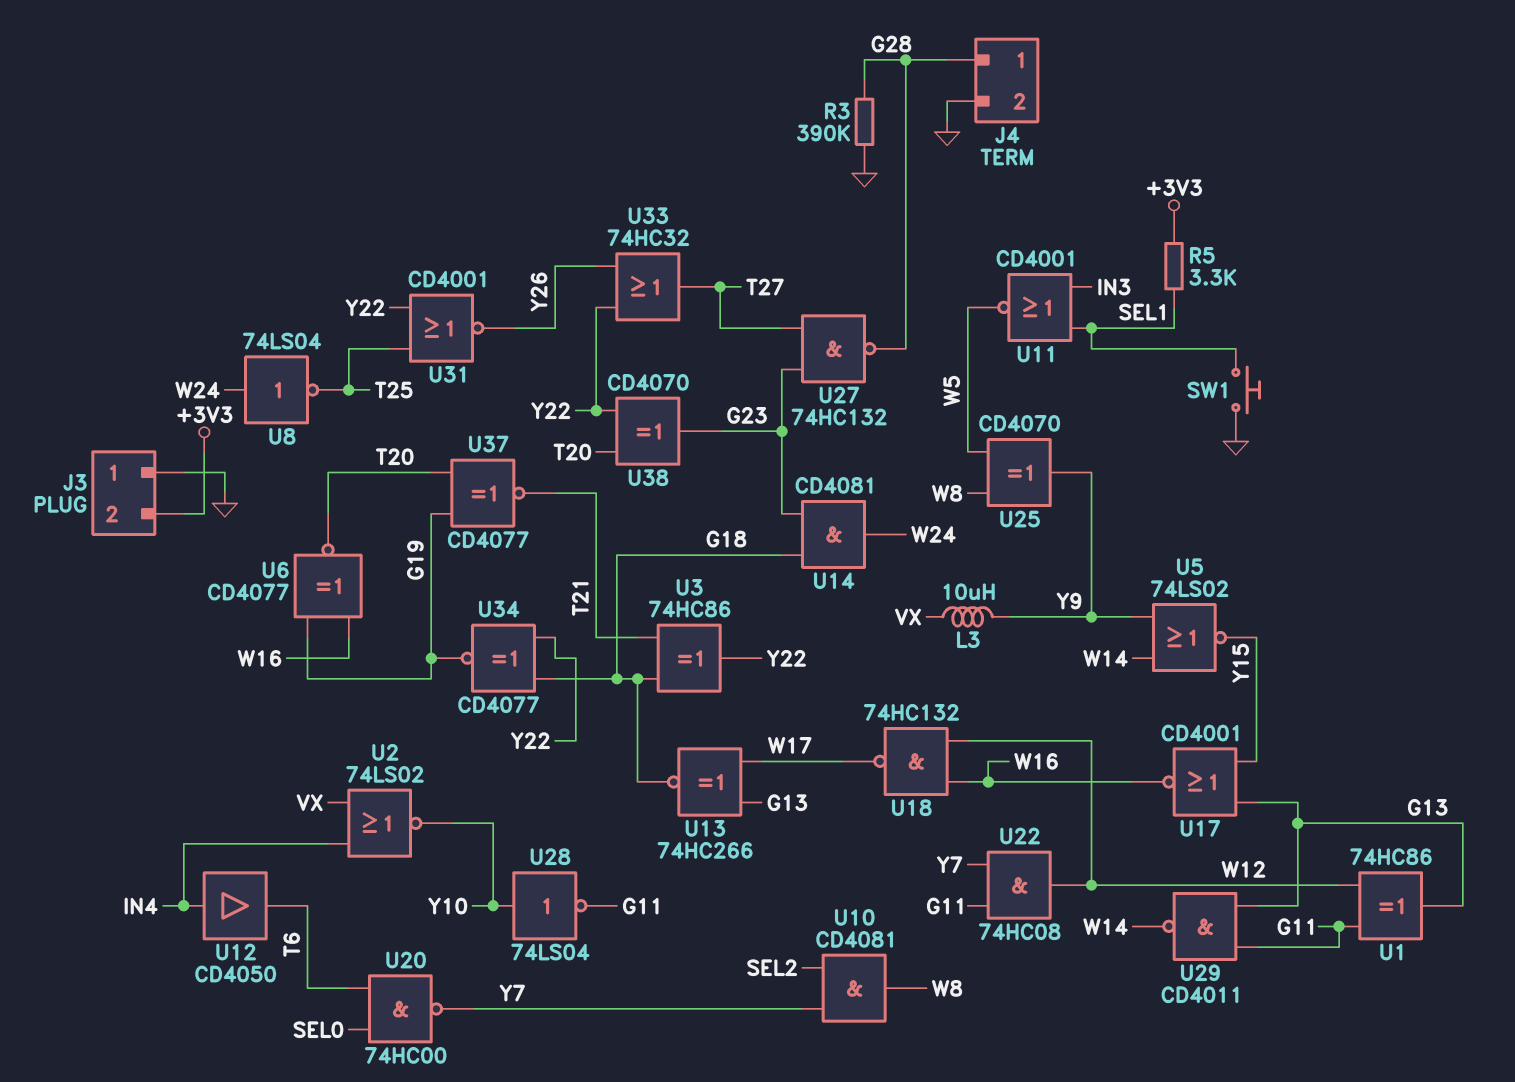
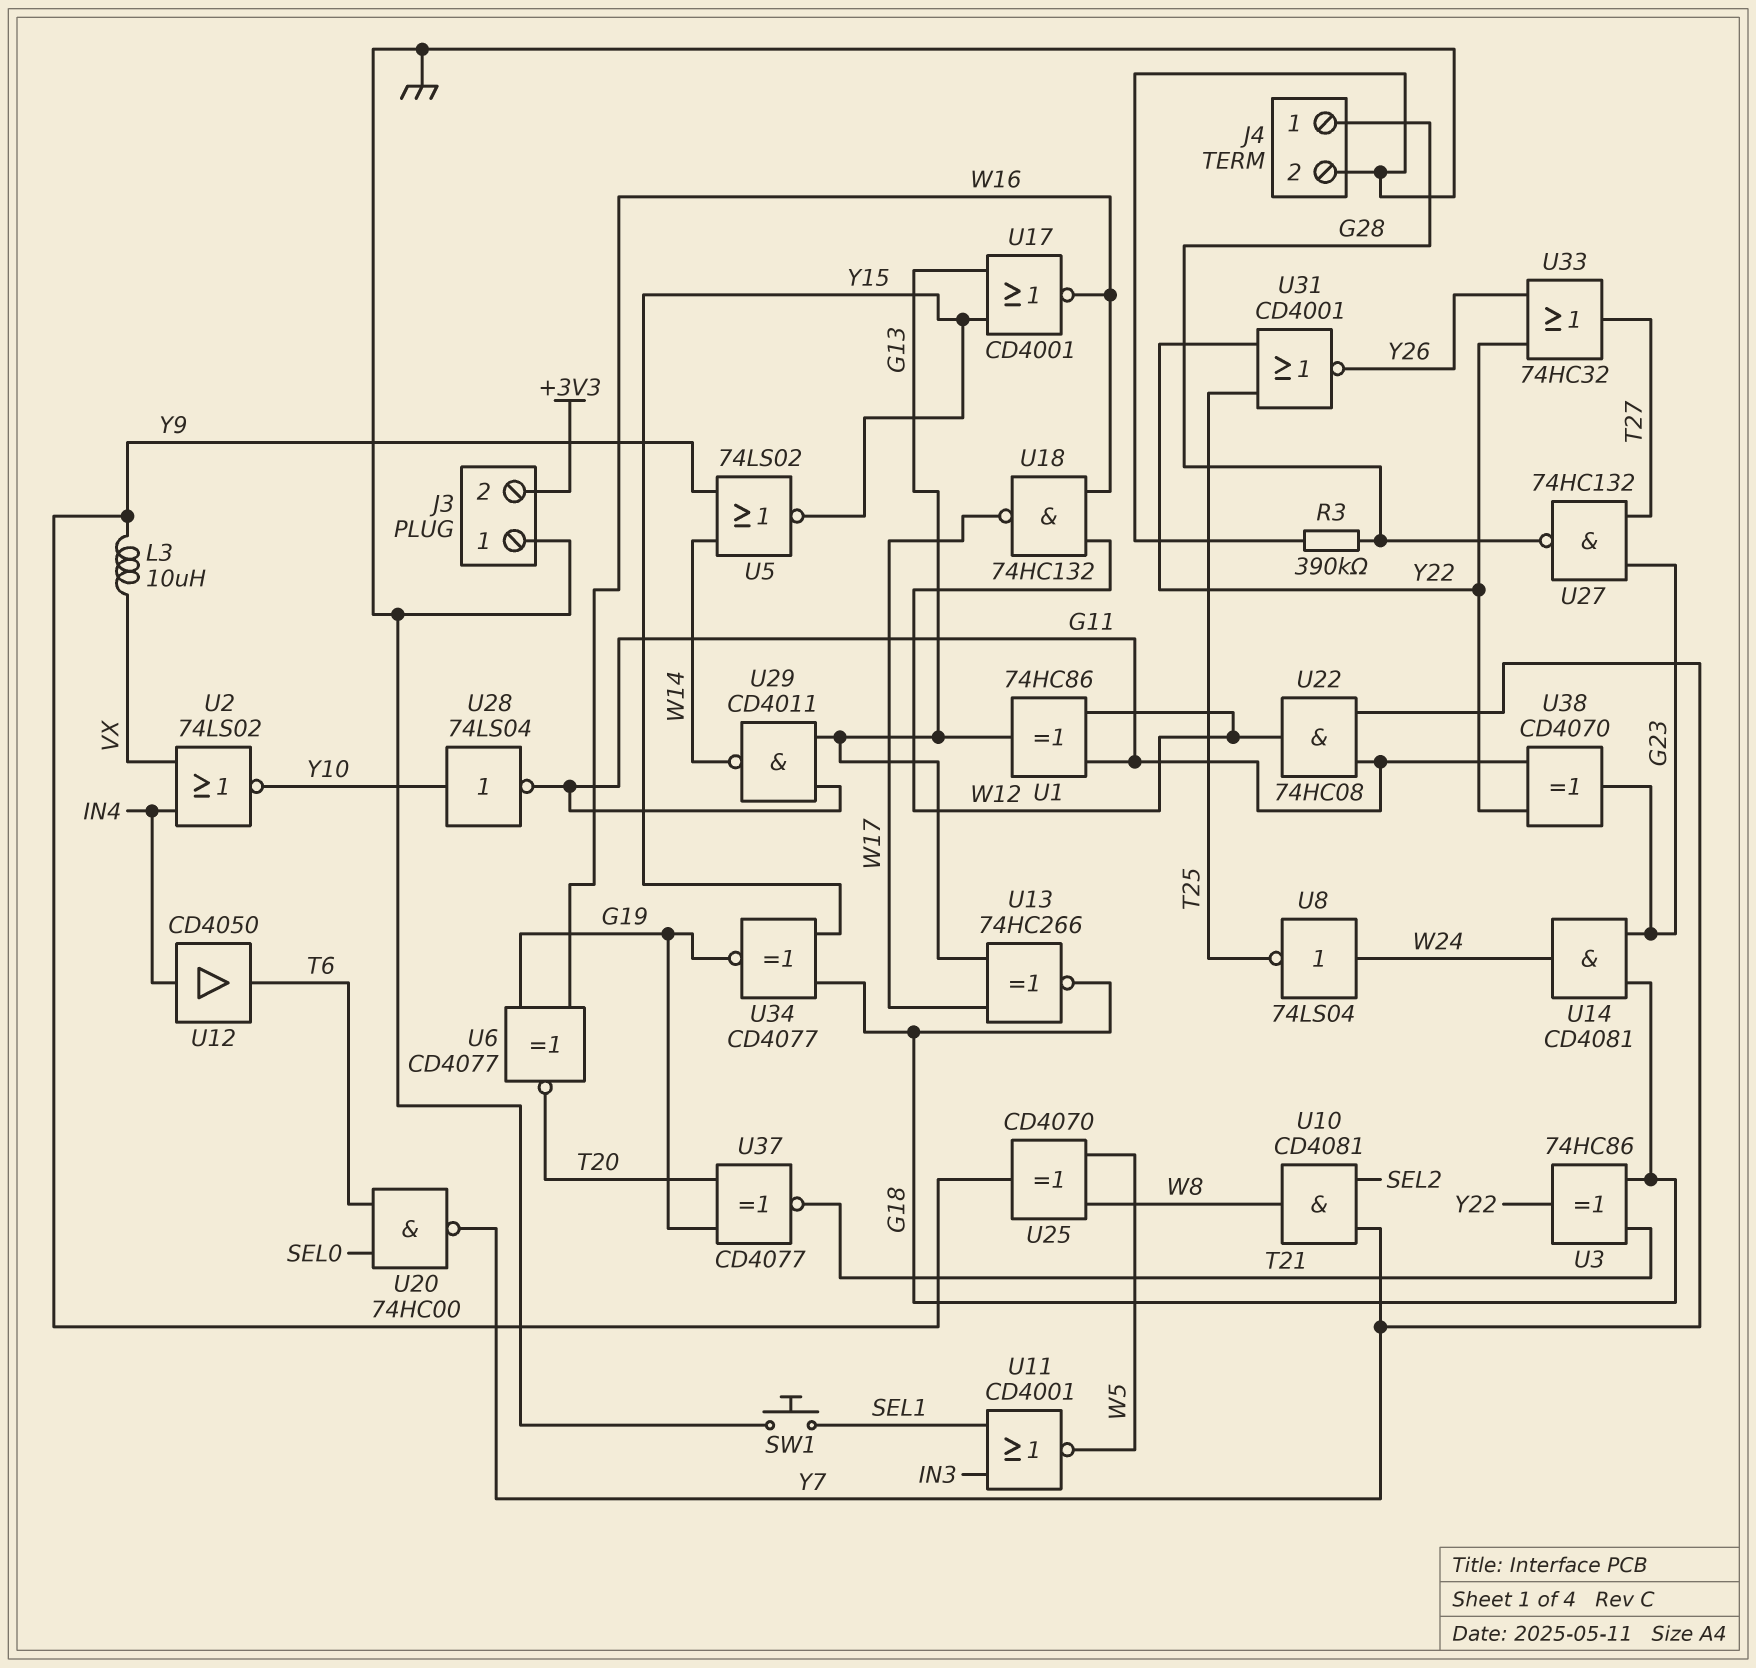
R5: 3.3k (+3V3, SEL1) -> none
U34: XNOR CD4077 (in G18, in Y22, out G19) -> XNOR CD4077 (in G18, in Y15, out G19)
U38: XOR CD4070 (in T20, in Y22, out G23) -> XOR CD4070 (in G11, in Y22, out G23)

